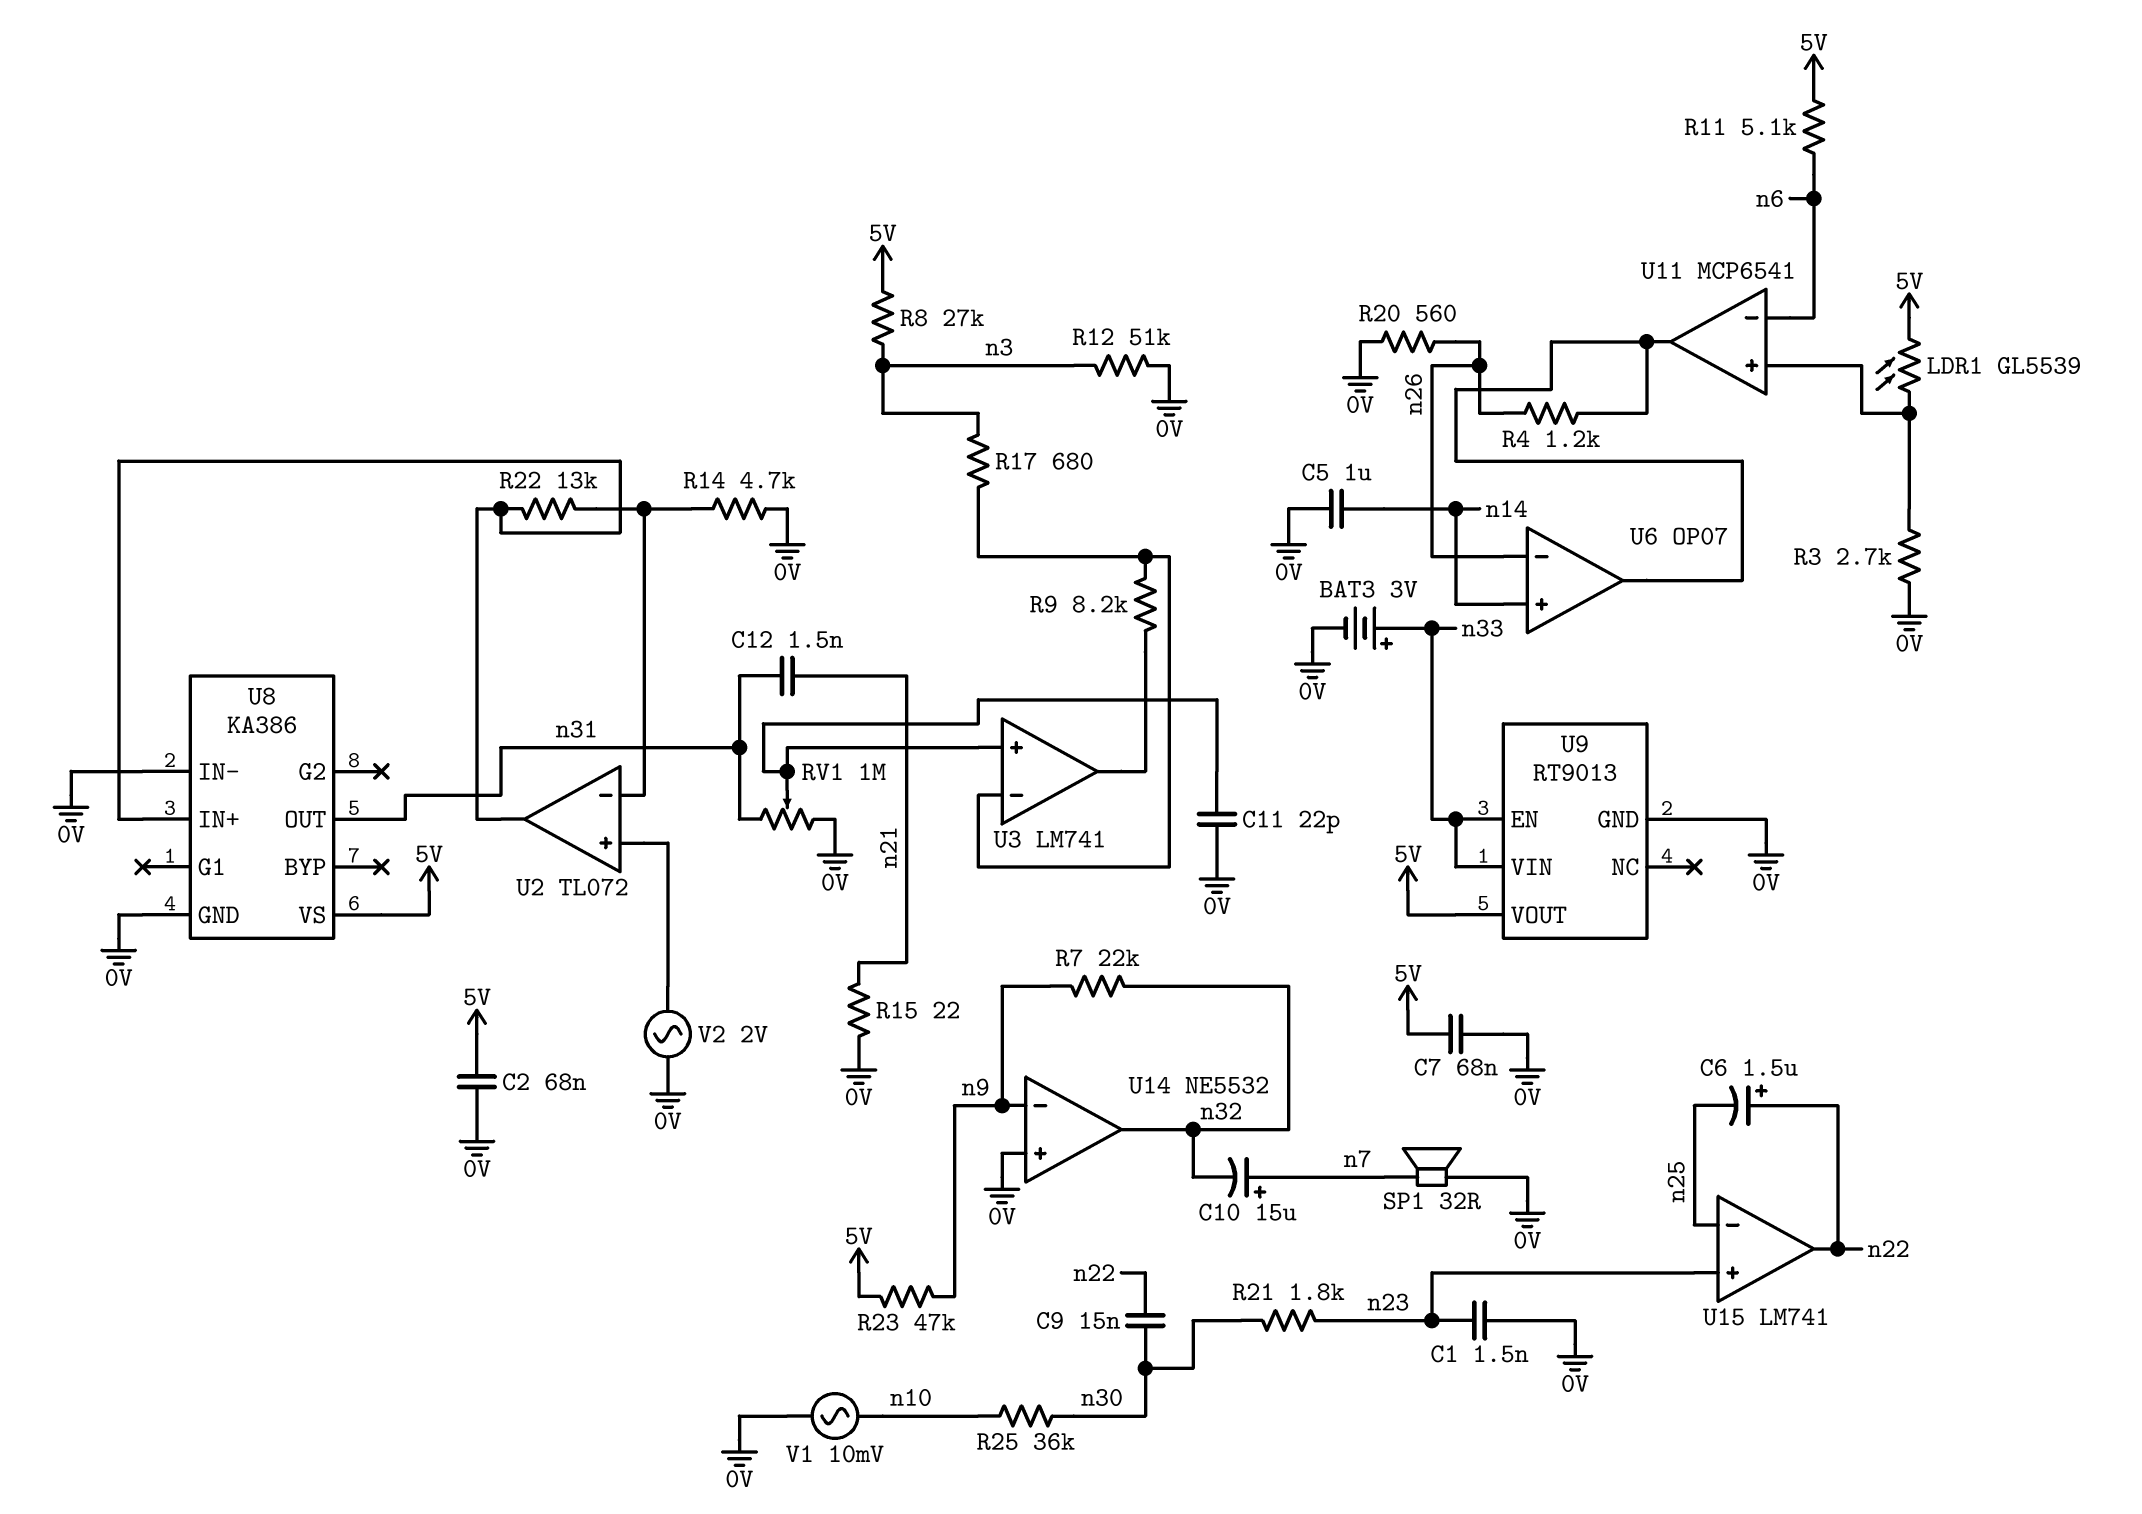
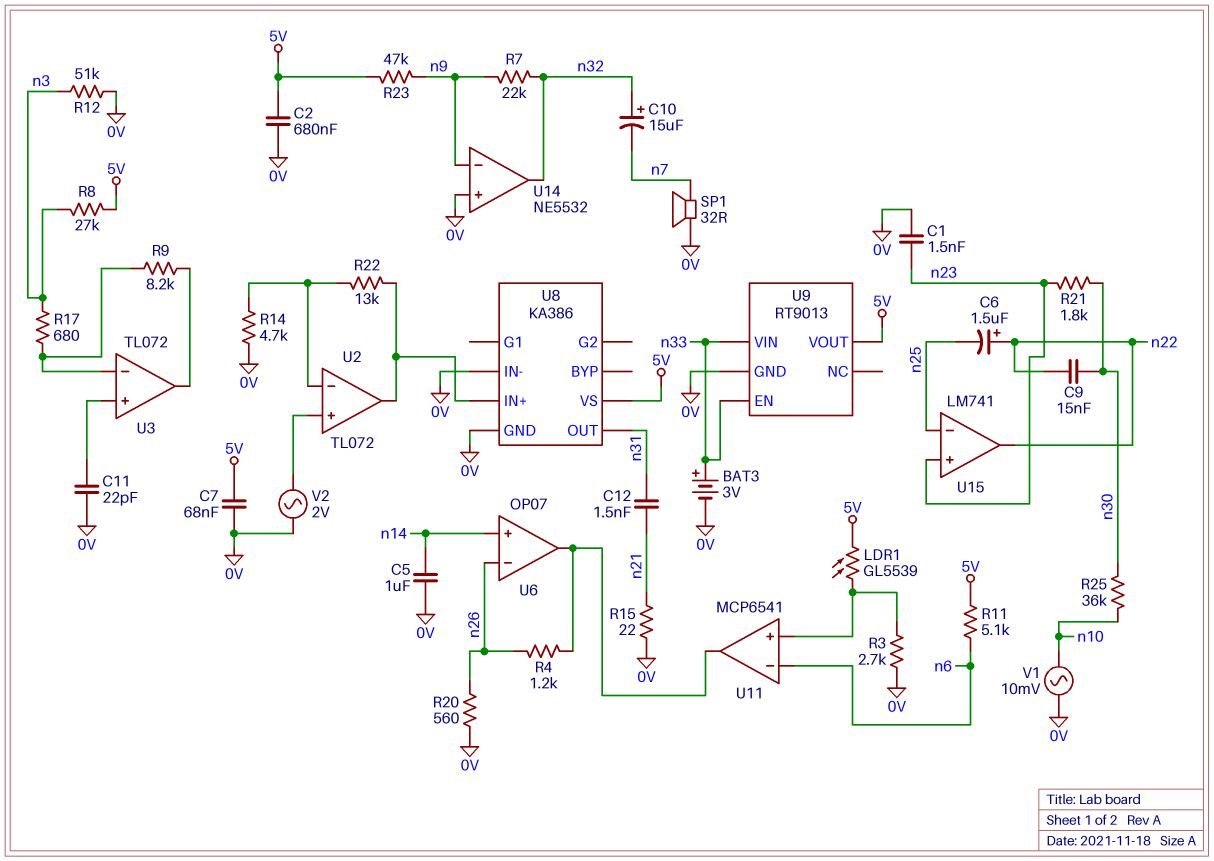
C2: 68nF (0V, 5V) -> 680nF (0V, 5V)
C10: 15uF (plus n7, minus n32) -> 15uF (plus n32, minus n7)
RV1: 1M (0V, n31, wiper U3/in+) -> none
U3: LM741 -> TL072

